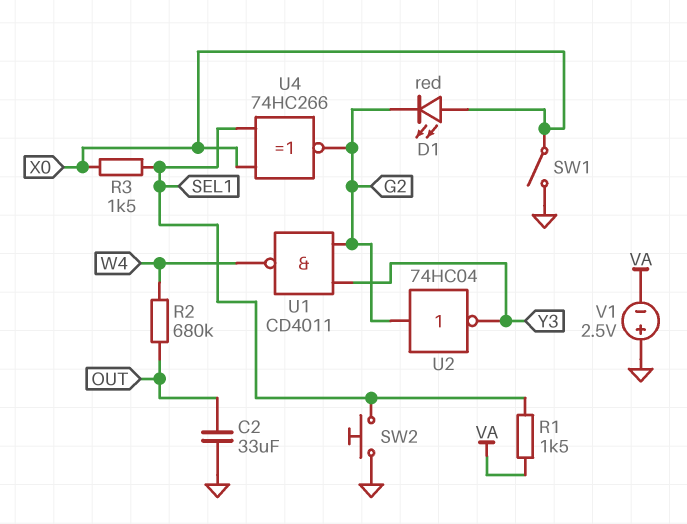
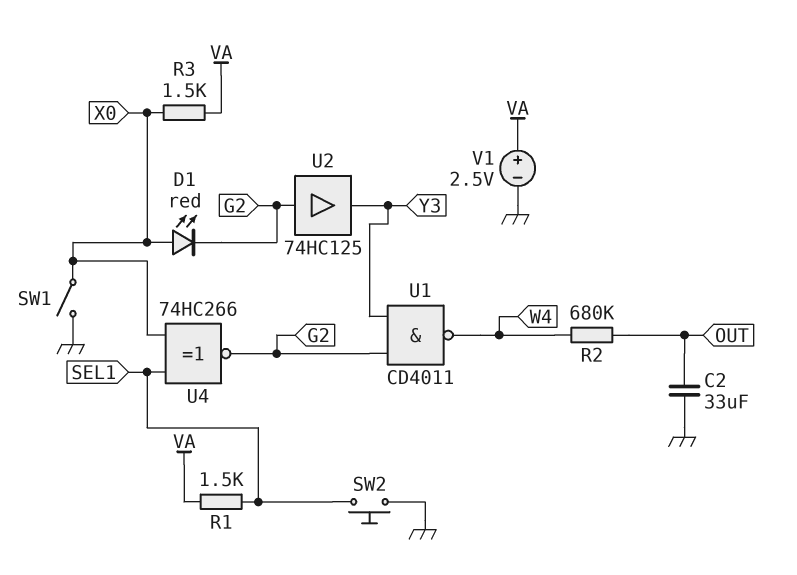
R3: 1.5k (SEL1, X0) -> 1.5k (VA, X0)
U2: NOT 74HC04 (in G2, out Y3) -> buffer 74HC125 (in G2, out Y3)
V1: 2.5V (plus GND, minus VA) -> 2.5V (plus VA, minus GND)

